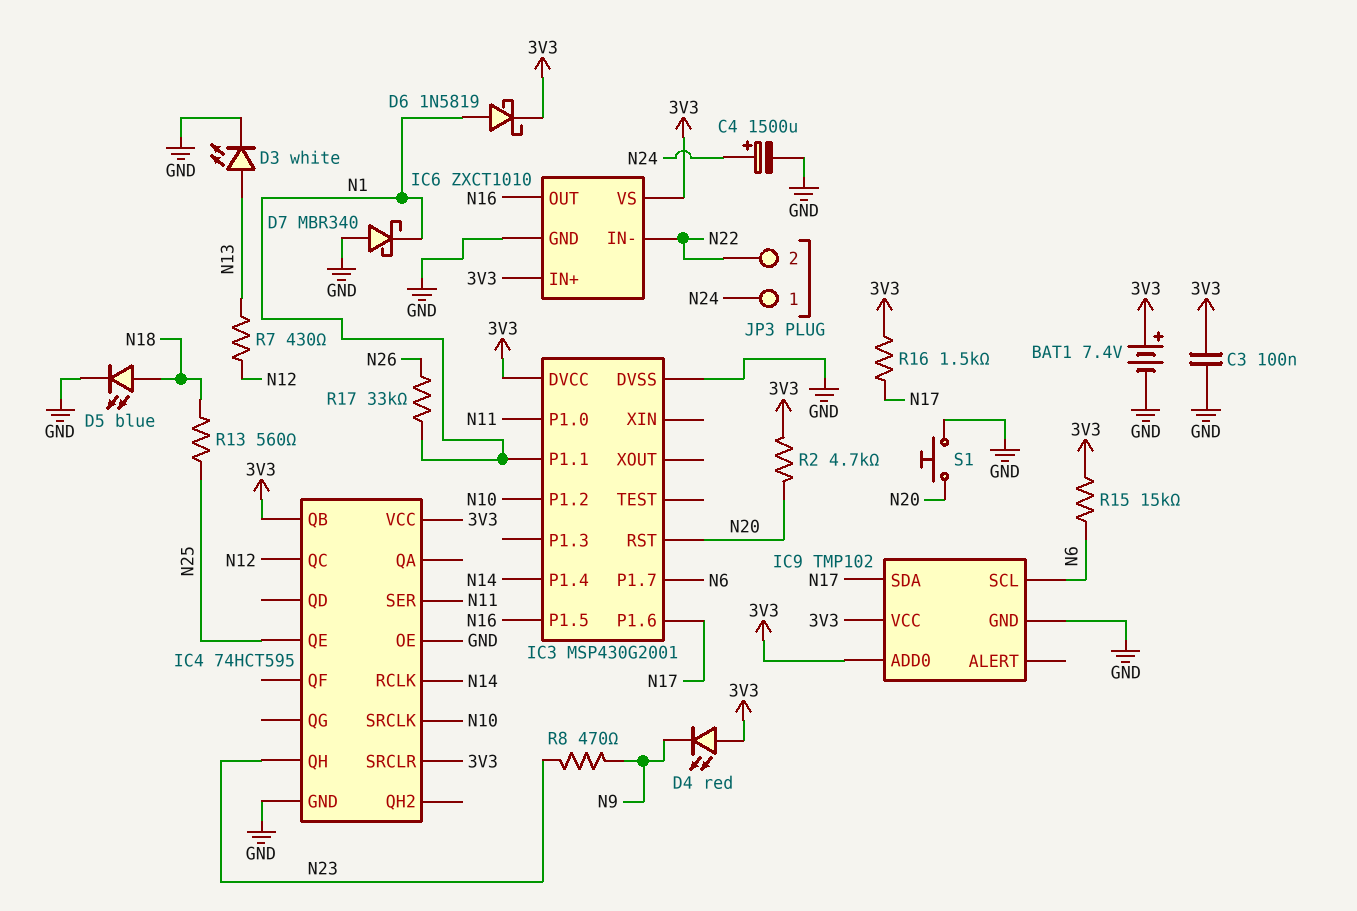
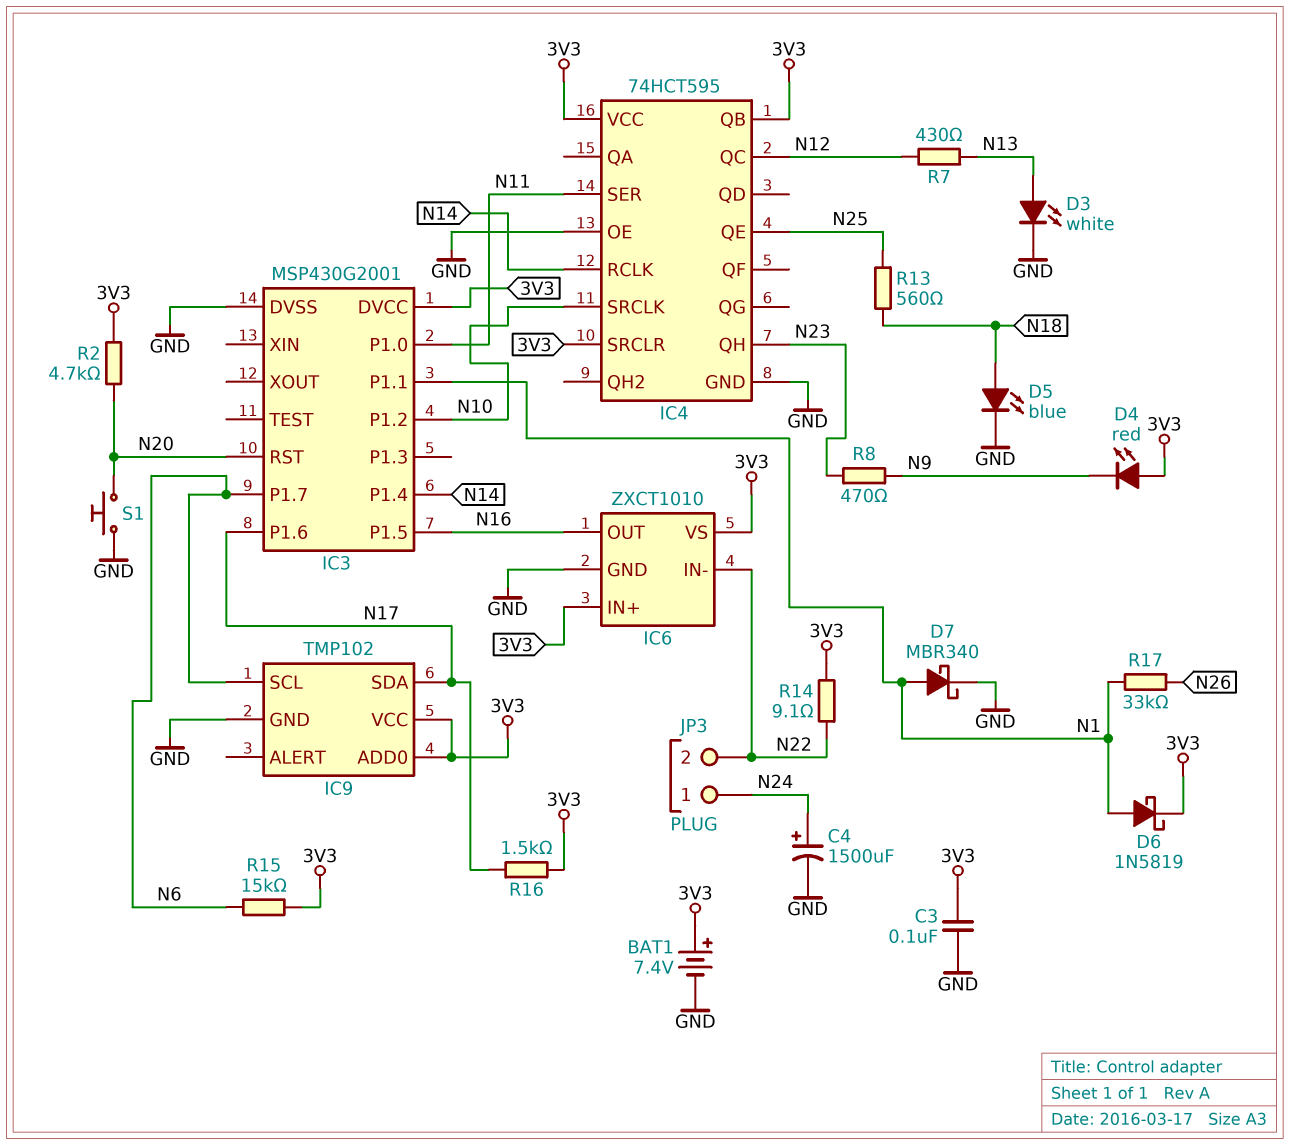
D7: schottky MBR340 (A GND, K N1) -> schottky MBR340 (A N1, K GND)
R14: none -> 9.1 (3V3, N22)

